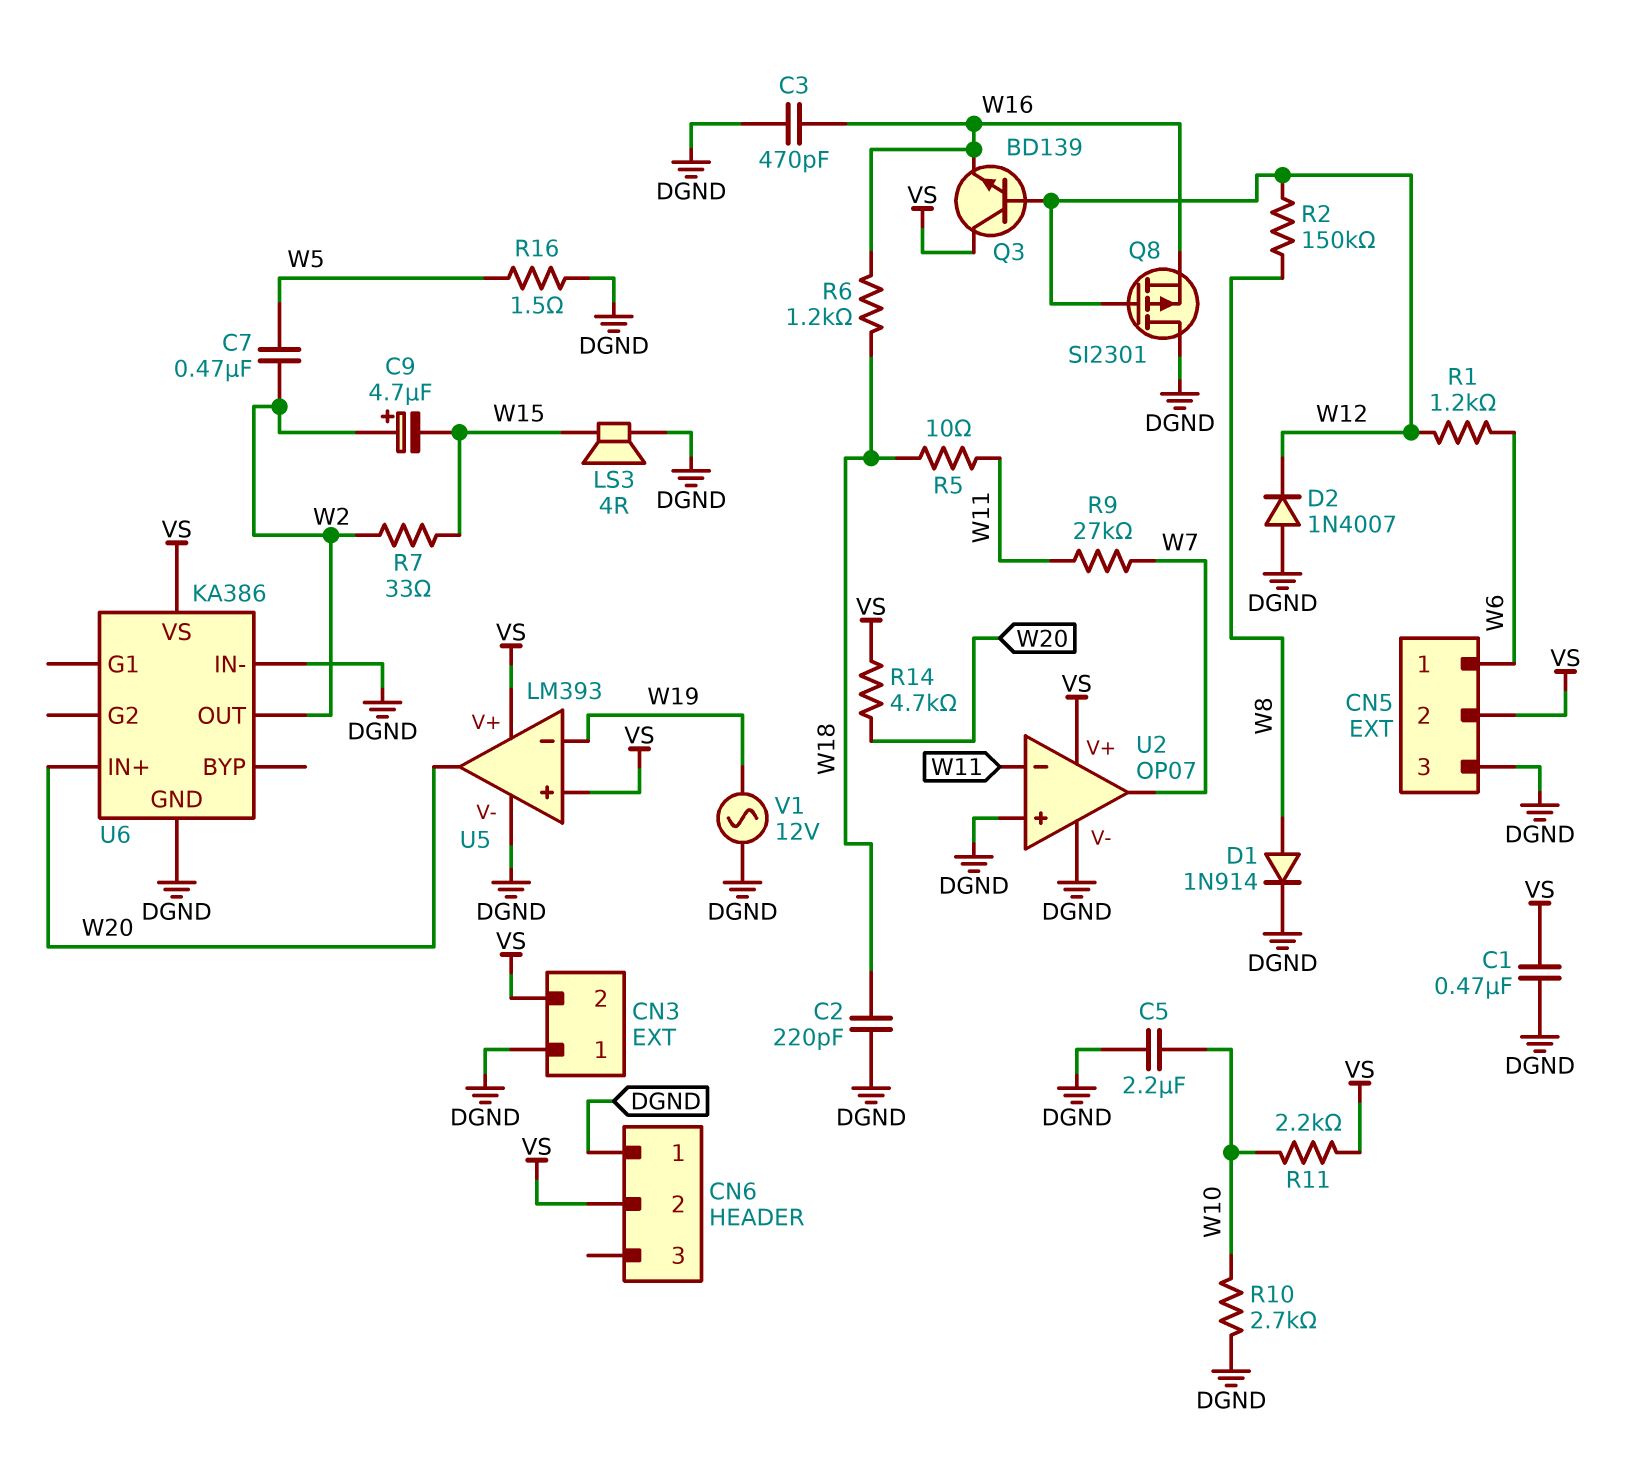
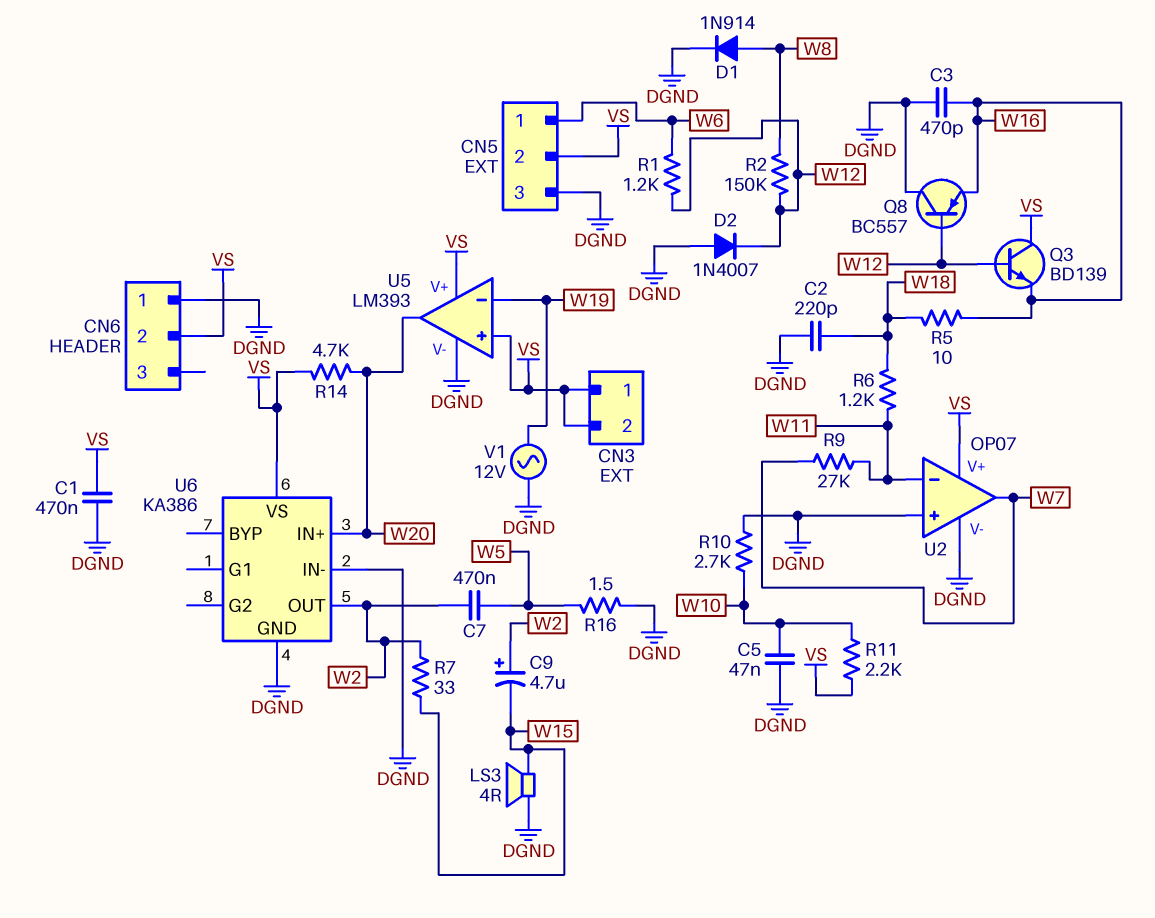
C5: 2.2uF (DGND, W10) -> 47nF (DGND, W10)
CN3 pin 1: DGND -> VS
Q8: PMOS SI2301 (G W12, D DGND, S W16) -> PNP BC557 (B W12, C DGND, E W16)
R5: 10 (W11, W18) -> 10 (W16, W18)
R6: 1.2k (W16, W18) -> 1.2k (W11, W18)

